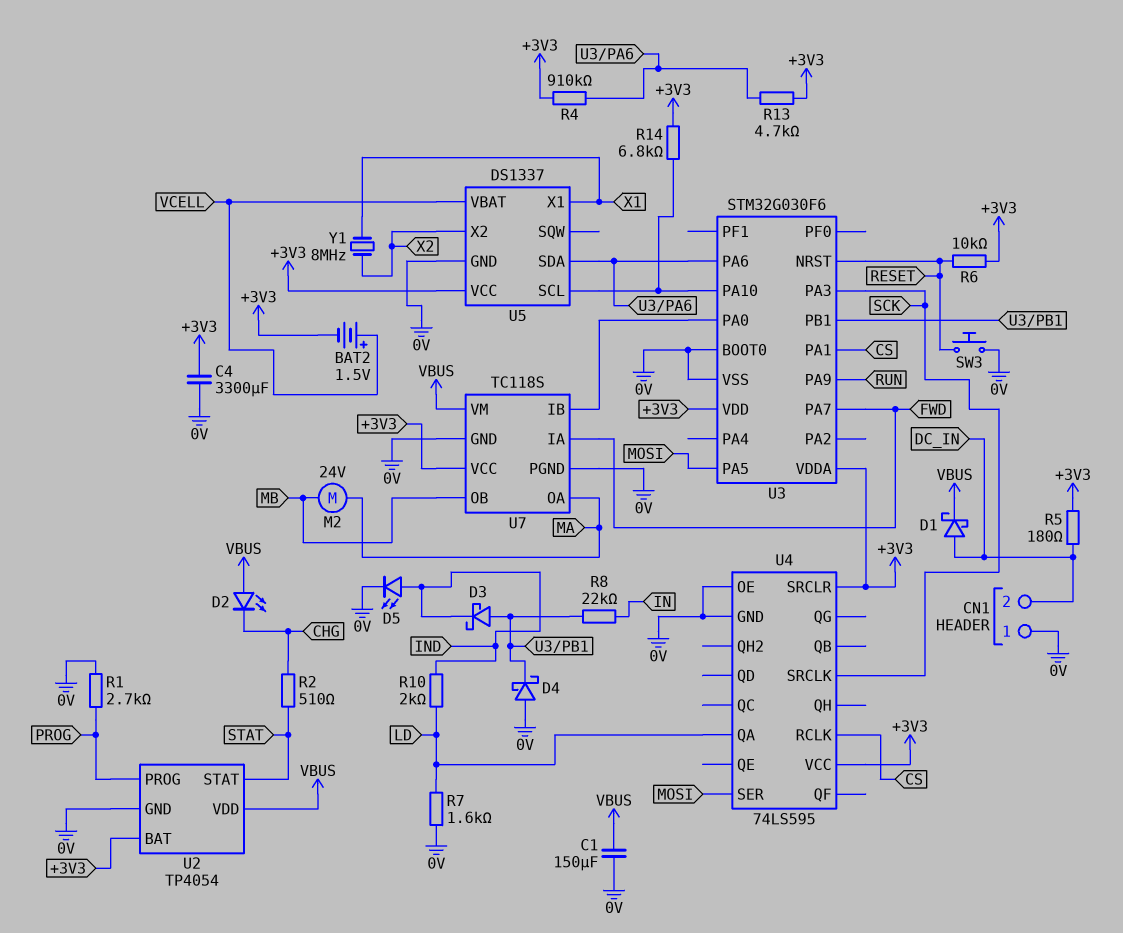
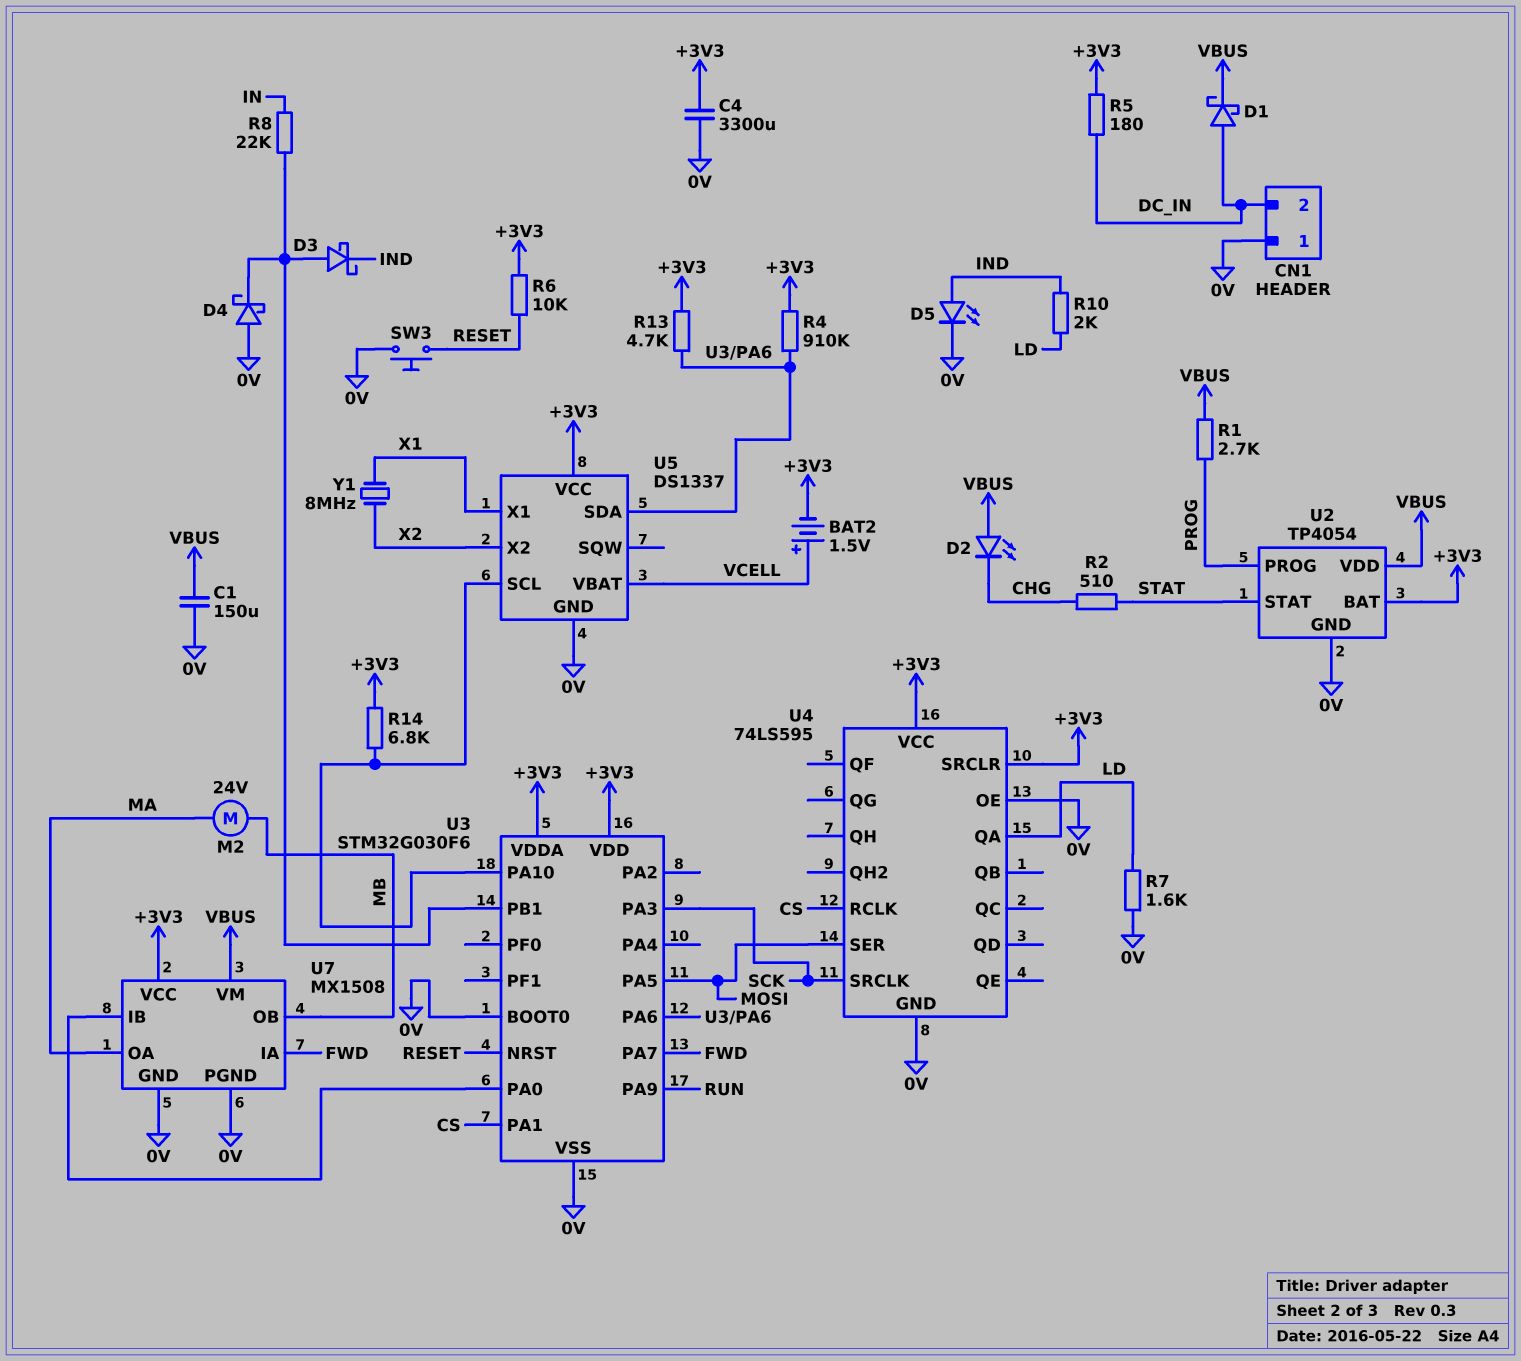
R1: 2.7k (0V, PROG) -> 2.7k (PROG, VBUS)
U7: TC118S -> MX1508

